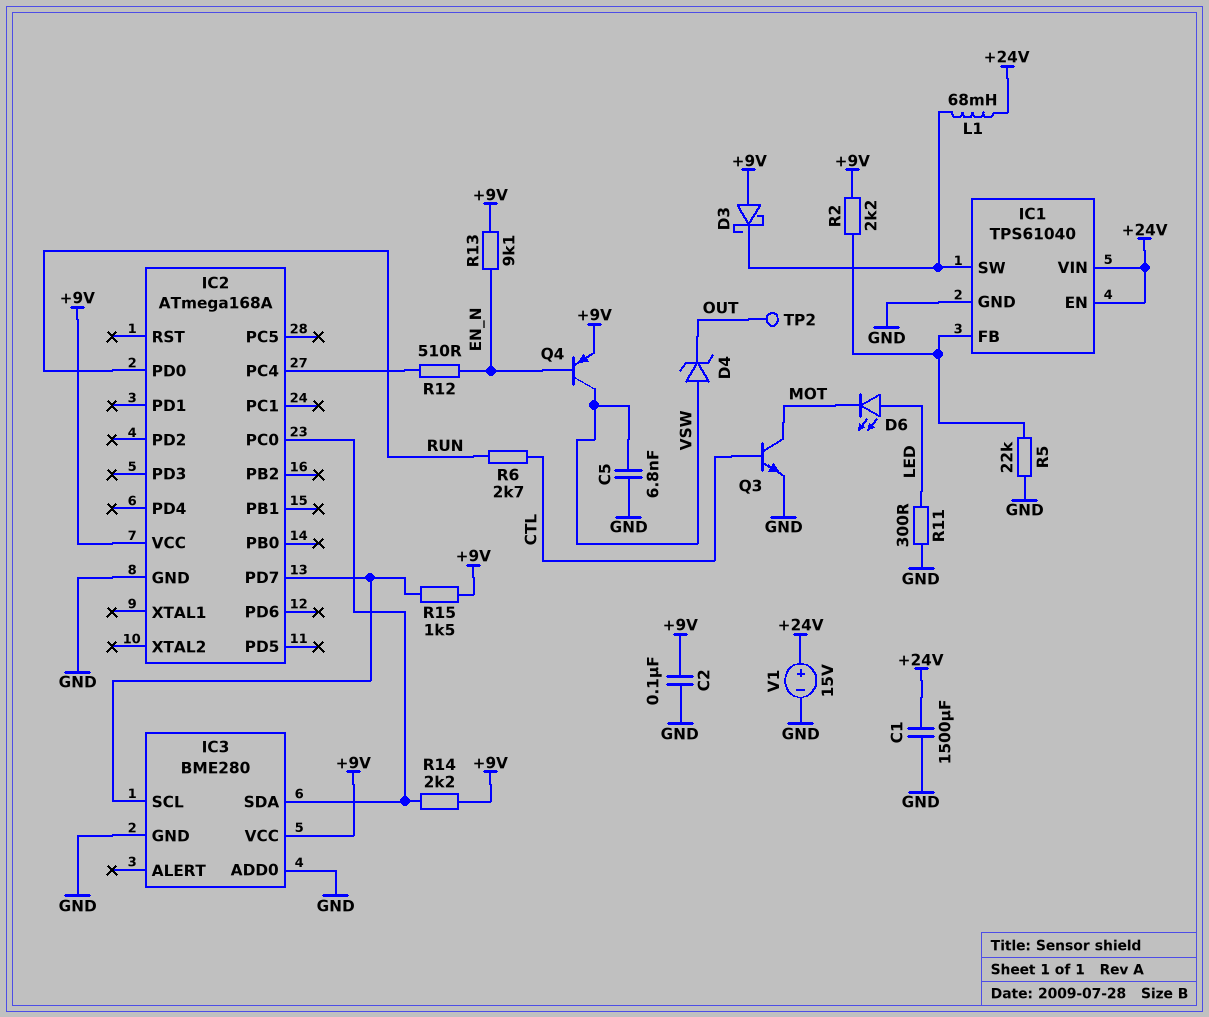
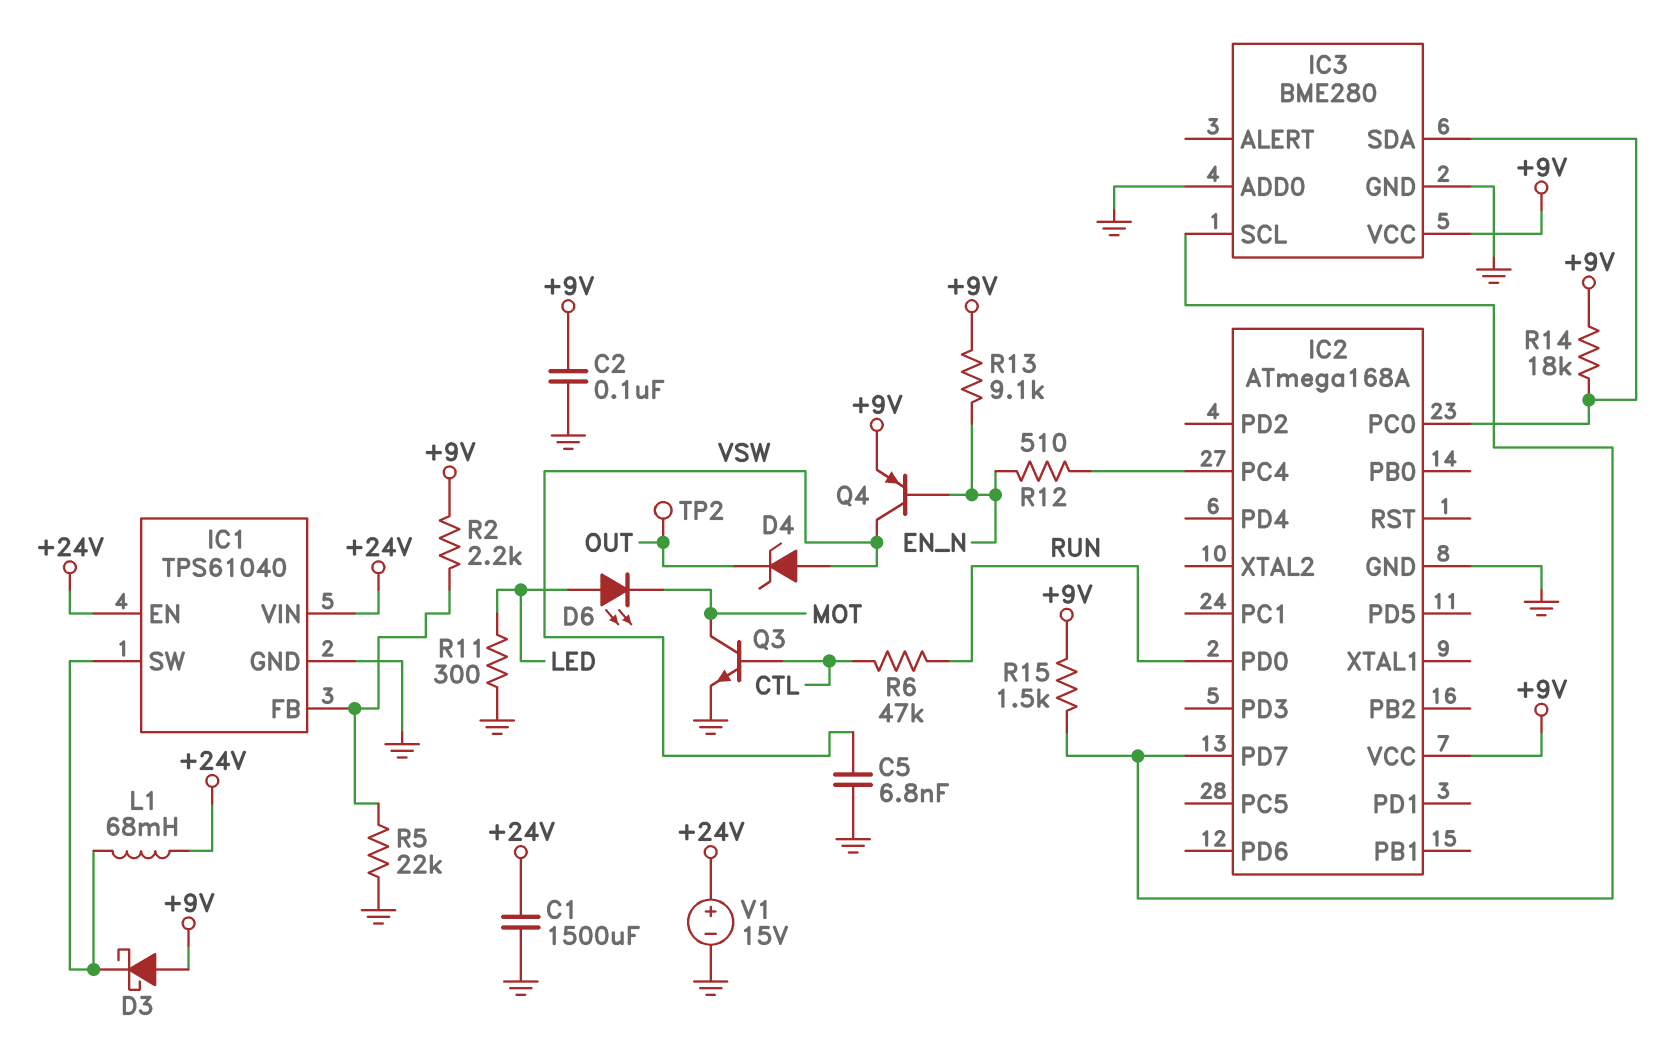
R6: 2.7k (CTL, RUN) -> 47k (CTL, RUN)
R14: 2.2k (+9V, IC2/PC0) -> 18k (+9V, IC2/PC0)

